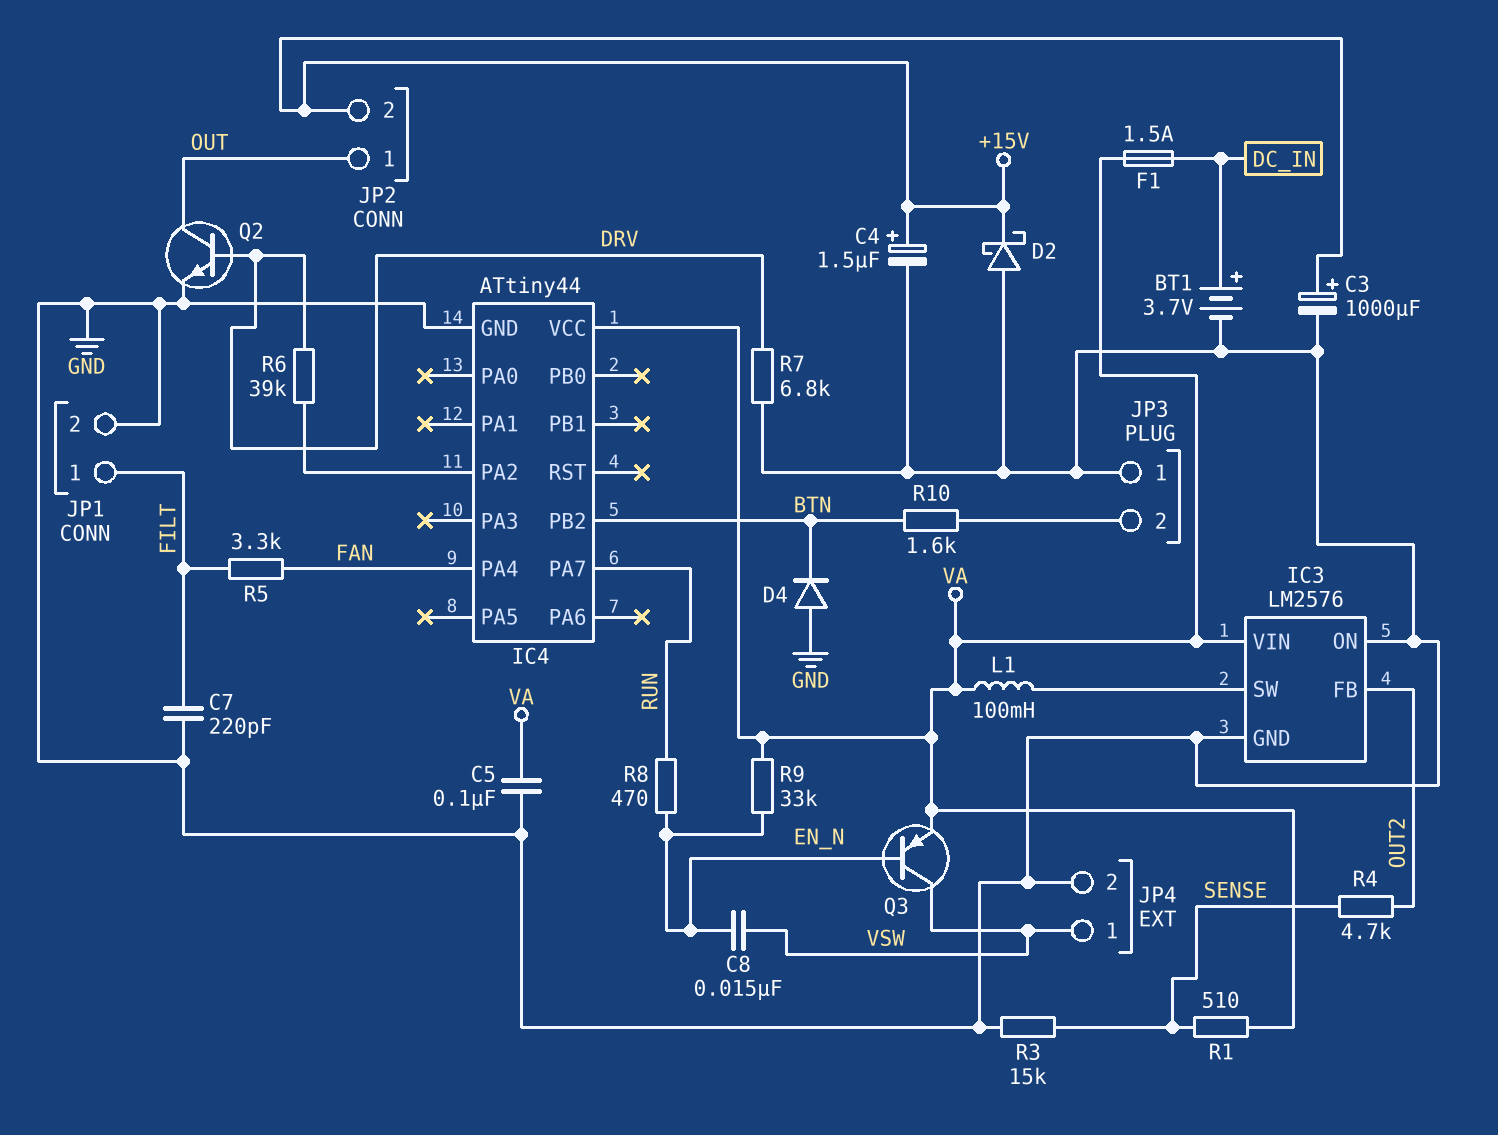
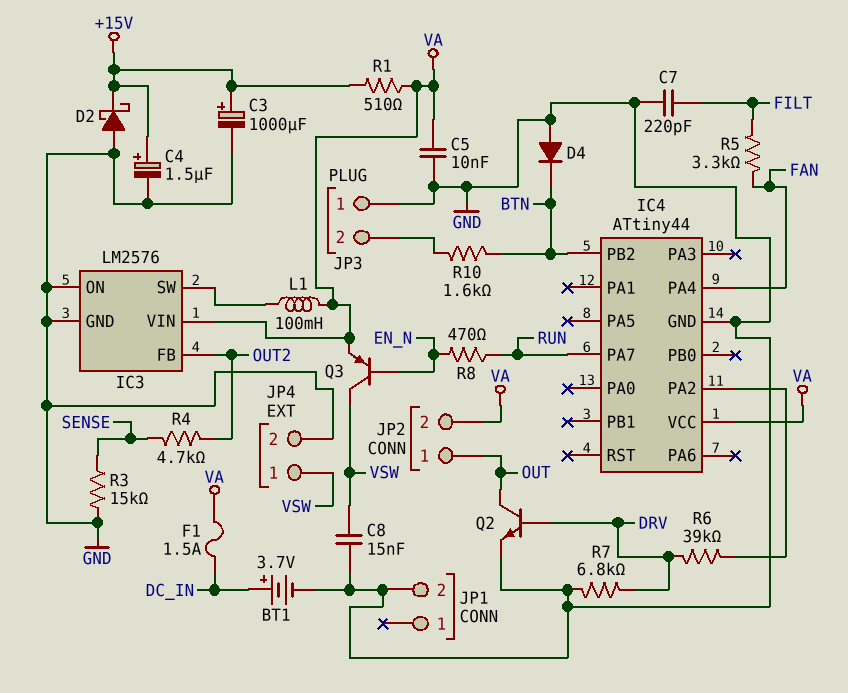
C5: 100nF (GND, VA) -> 10nF (GND, VA)
C8: 15nF (EN_N, VSW) -> 15nF (GND, VSW)
JP1 pin 1: FILT -> none
JP2 pin 2: +15V -> VA
R1: 510 (SENSE, VA) -> 510 (+15V, VA)
R9: 33k (EN_N, VA) -> none

